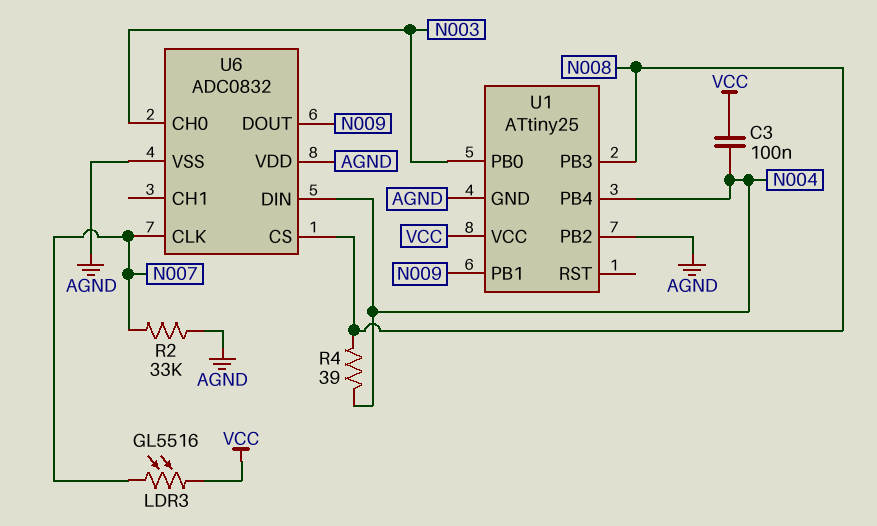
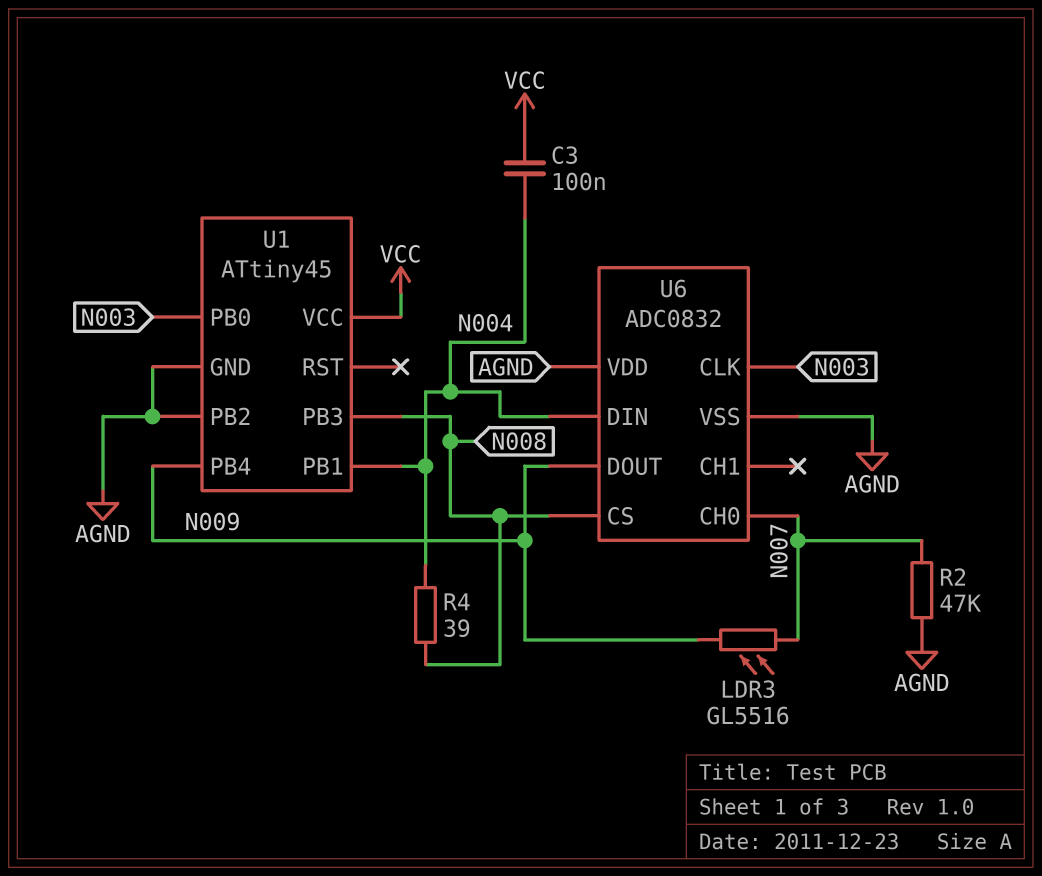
LDR3: GL5516 (N007, VCC) -> GL5516 (N007, N009)
R2: 33k (AGND, N007) -> 47k (AGND, N007)
U1: ATtiny25 -> ATtiny45
U1 pin PB1: N009 -> N004
U1 pin PB4: N004 -> N009
U6 pin CH0: N003 -> N007
U6 pin CLK: N007 -> N003

